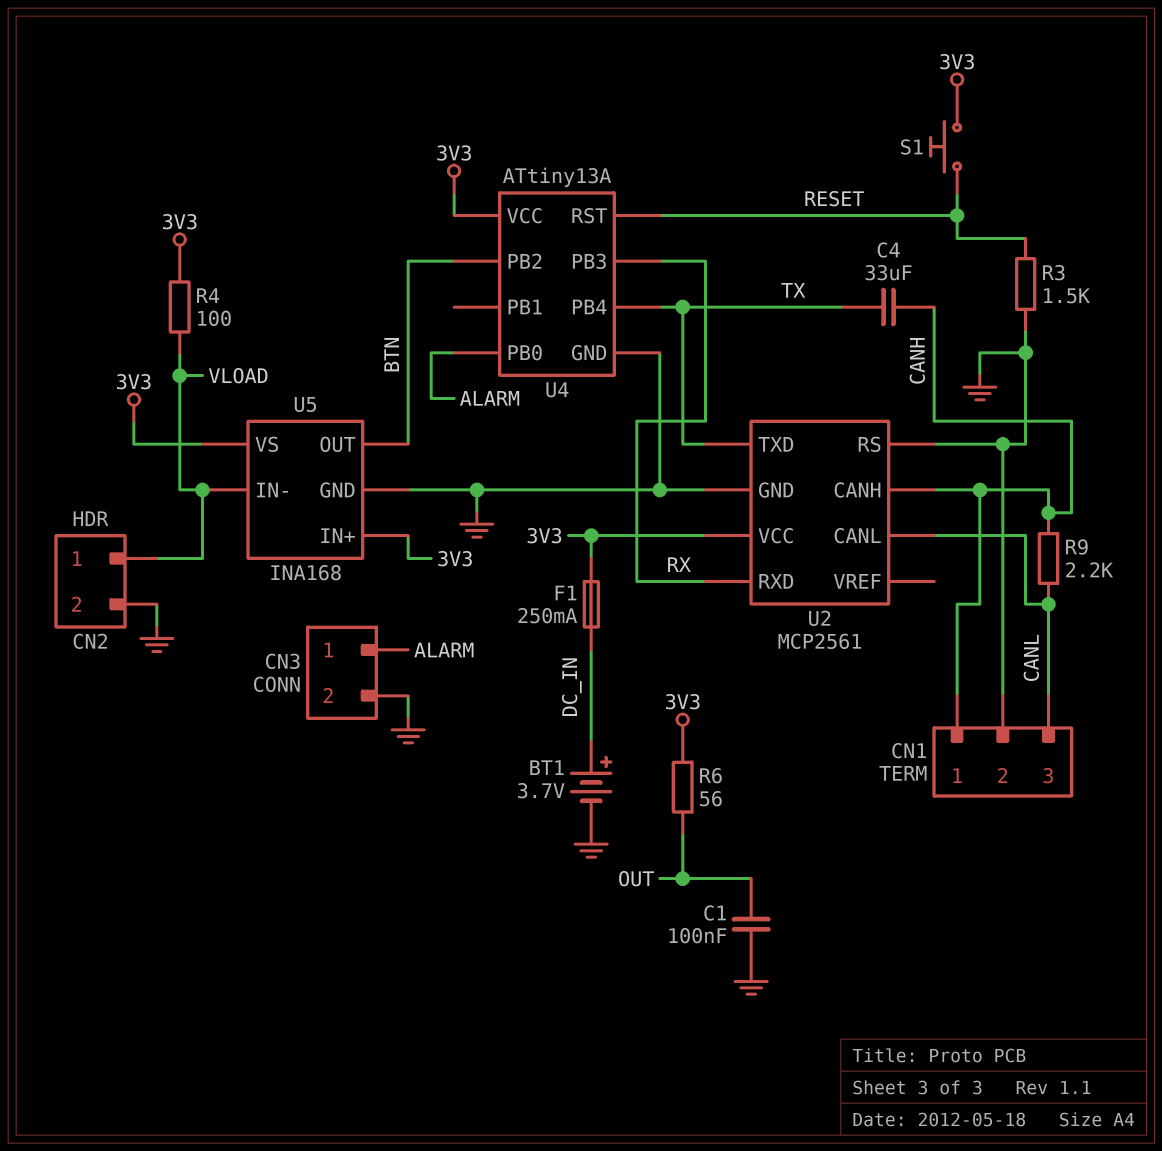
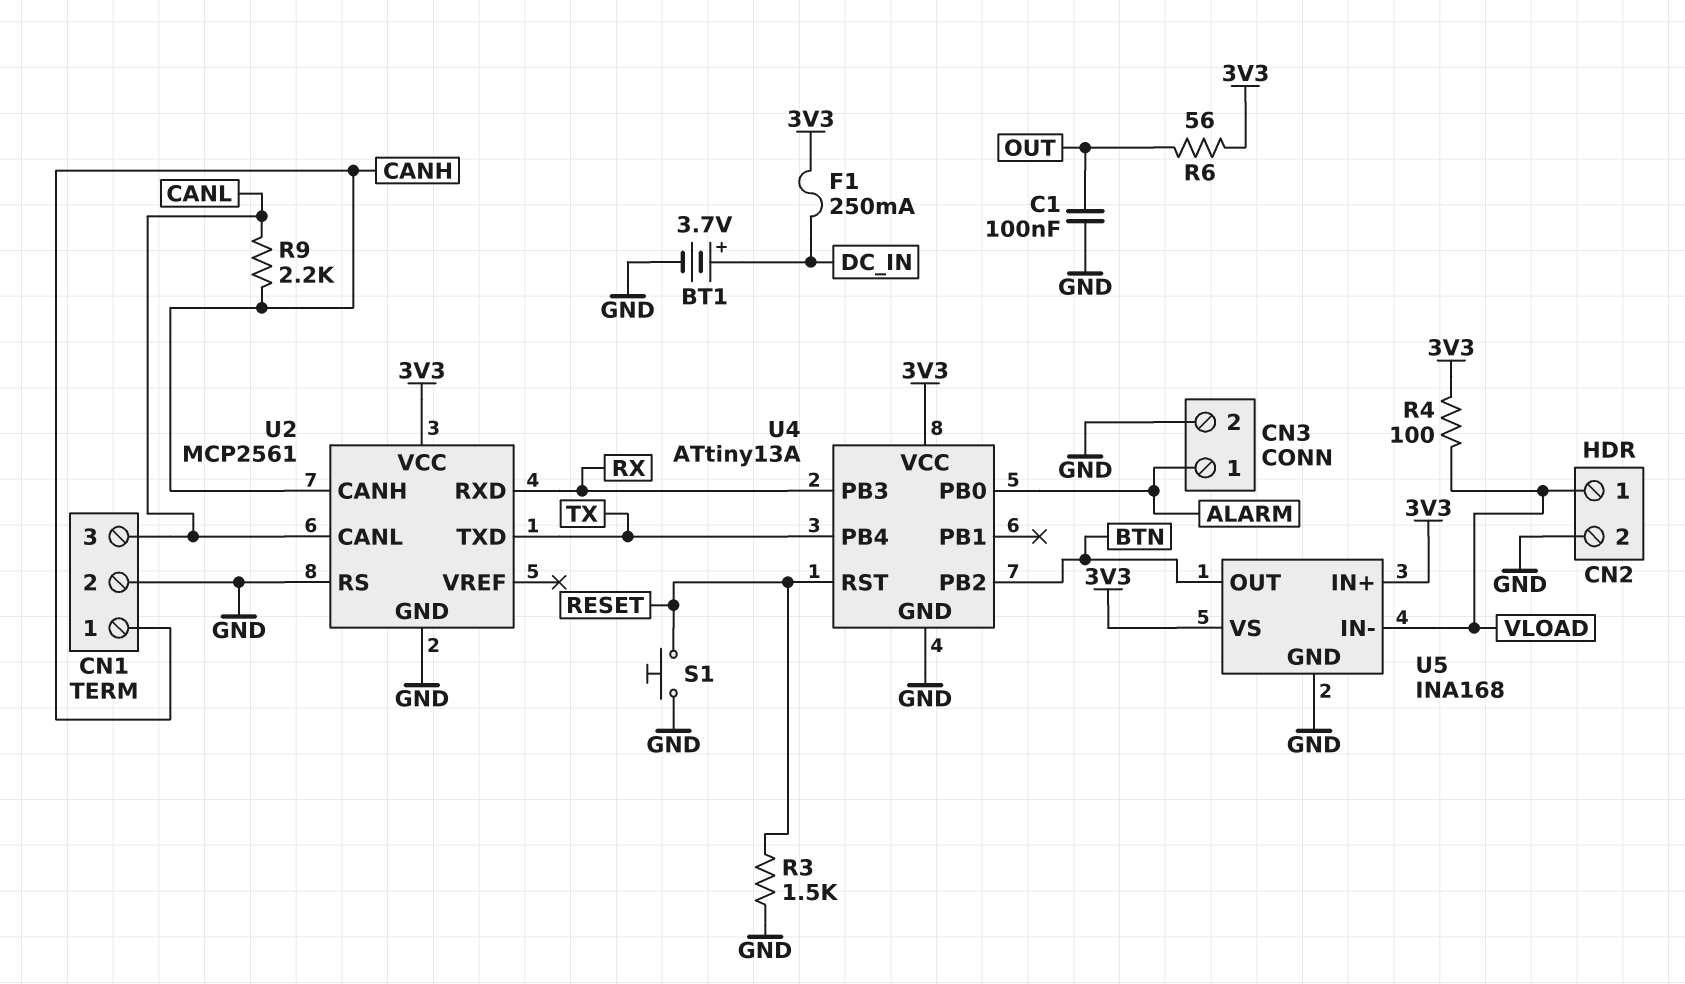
C4: 33uF (CANH, TX) -> none
S1: button (3V3, RESET) -> button (GND, RESET)

